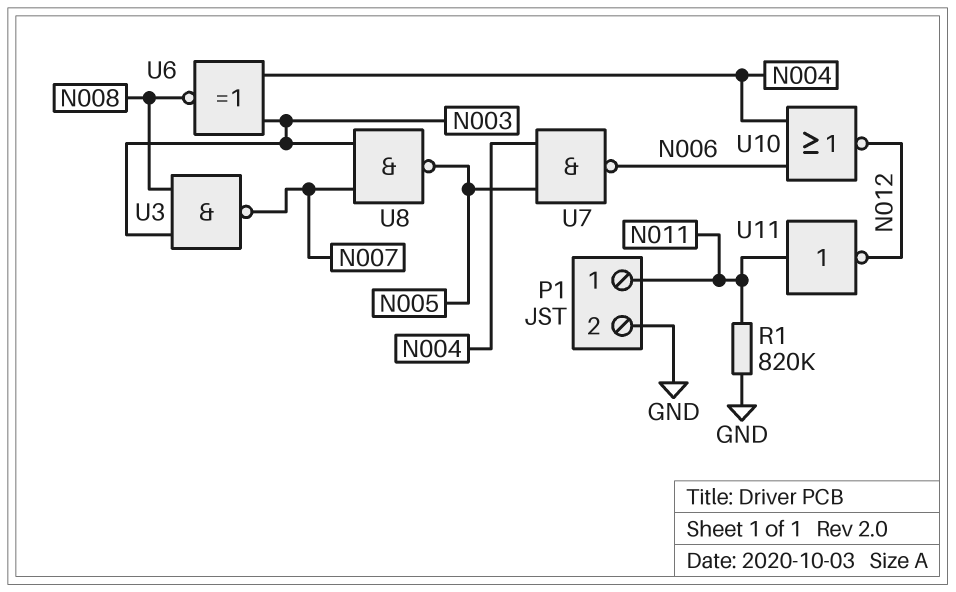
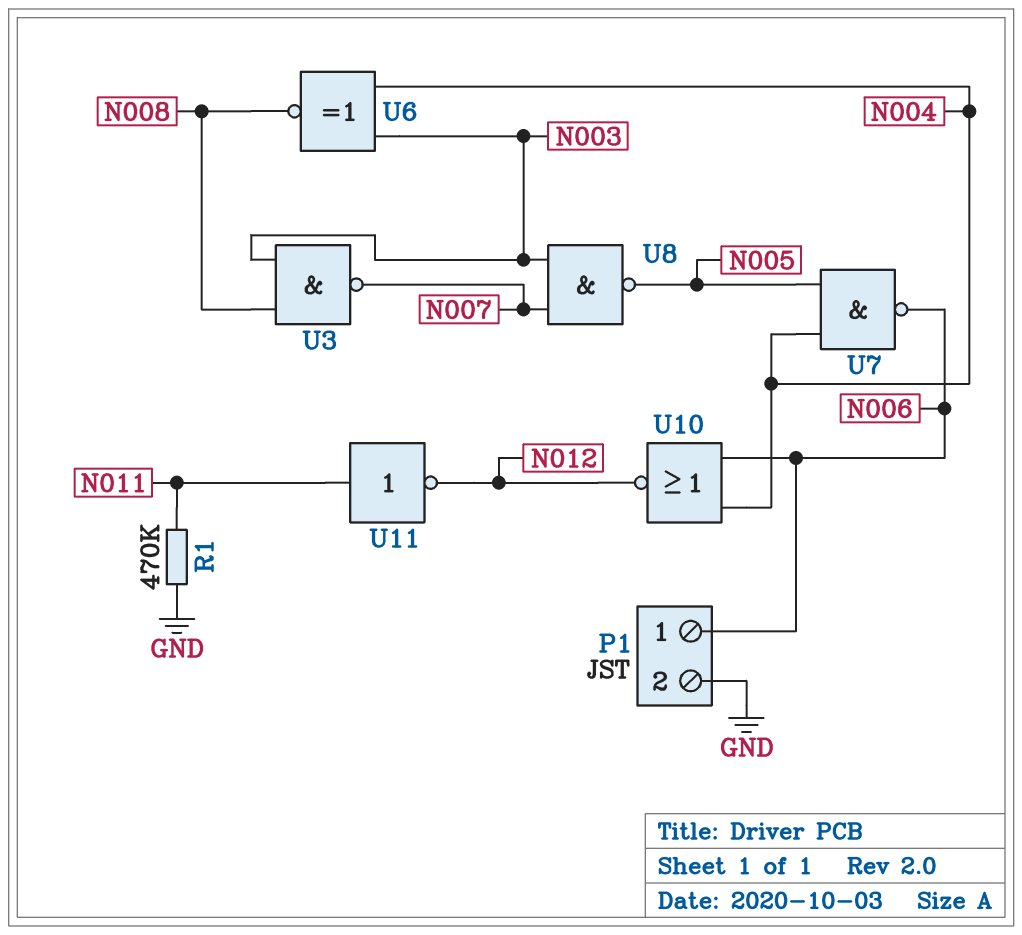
P1 pin 1: N011 -> N006
R1: 820k (GND, N011) -> 470k (GND, N011)

